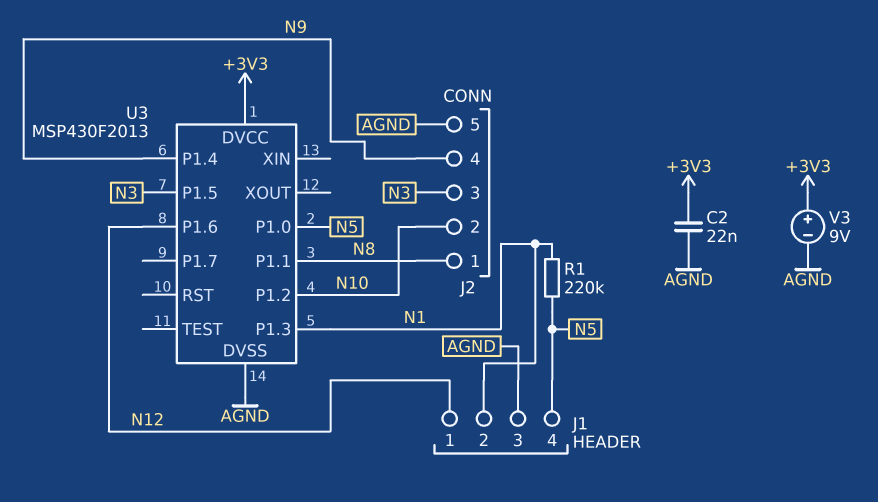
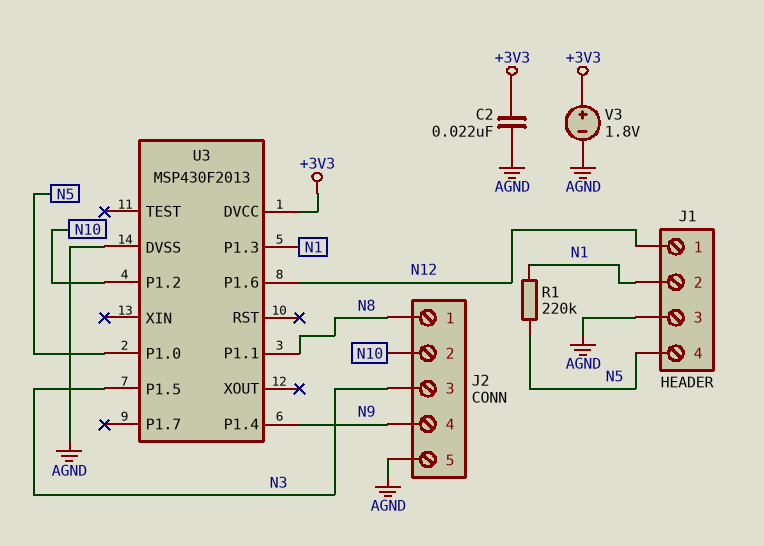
V3: 9V (plus +3V3, minus AGND) -> 1.8V (plus +3V3, minus AGND)

